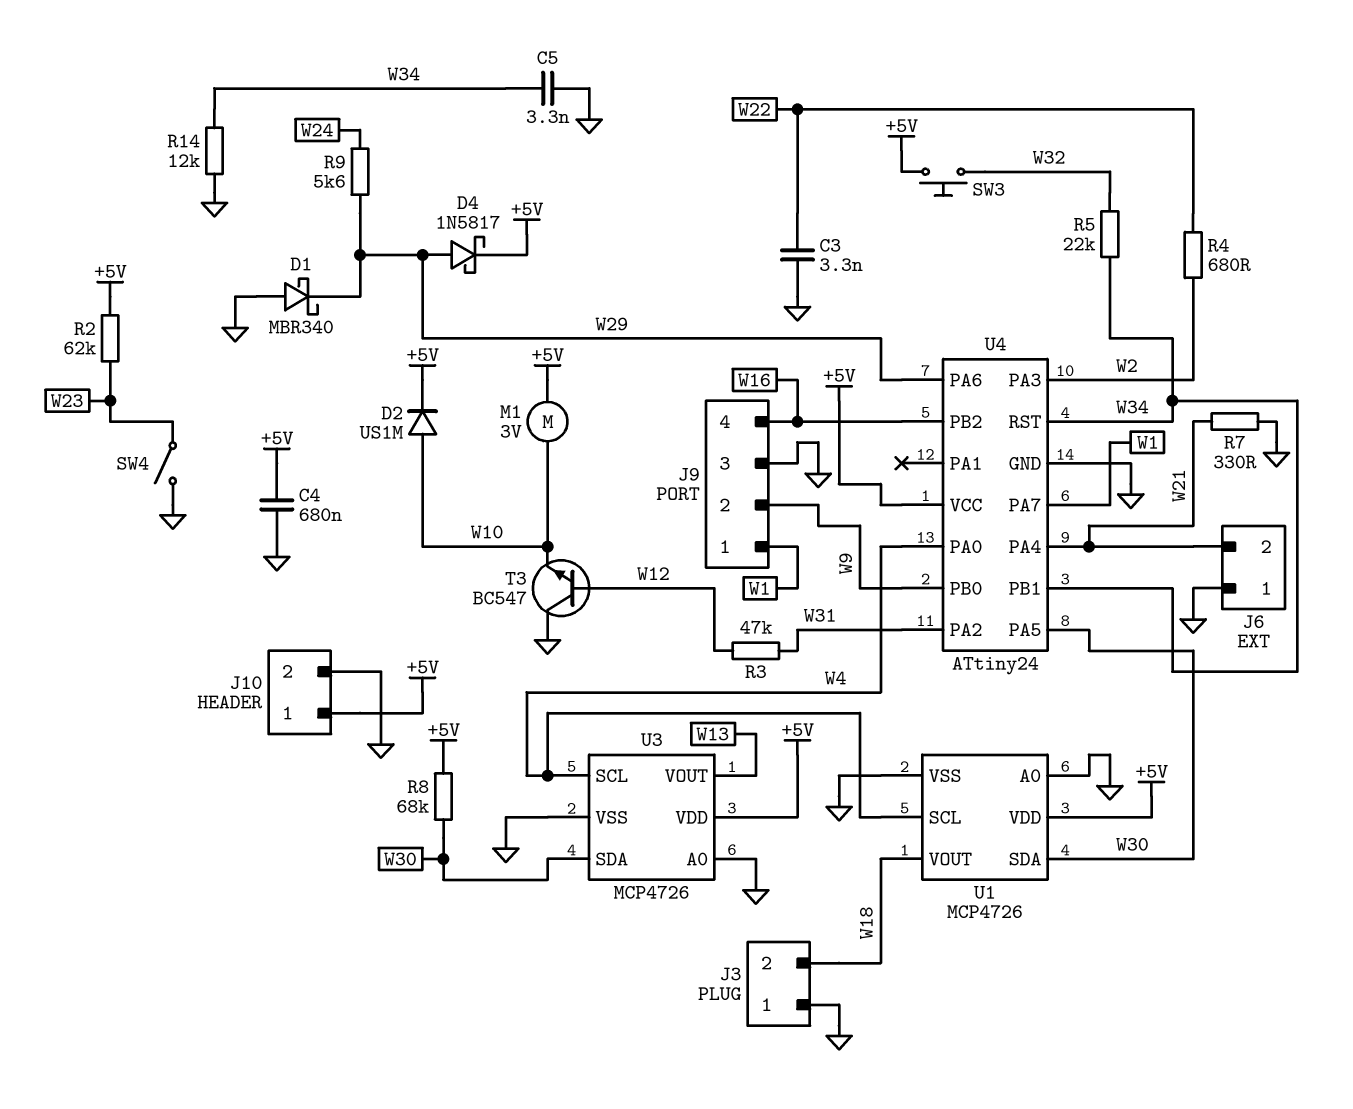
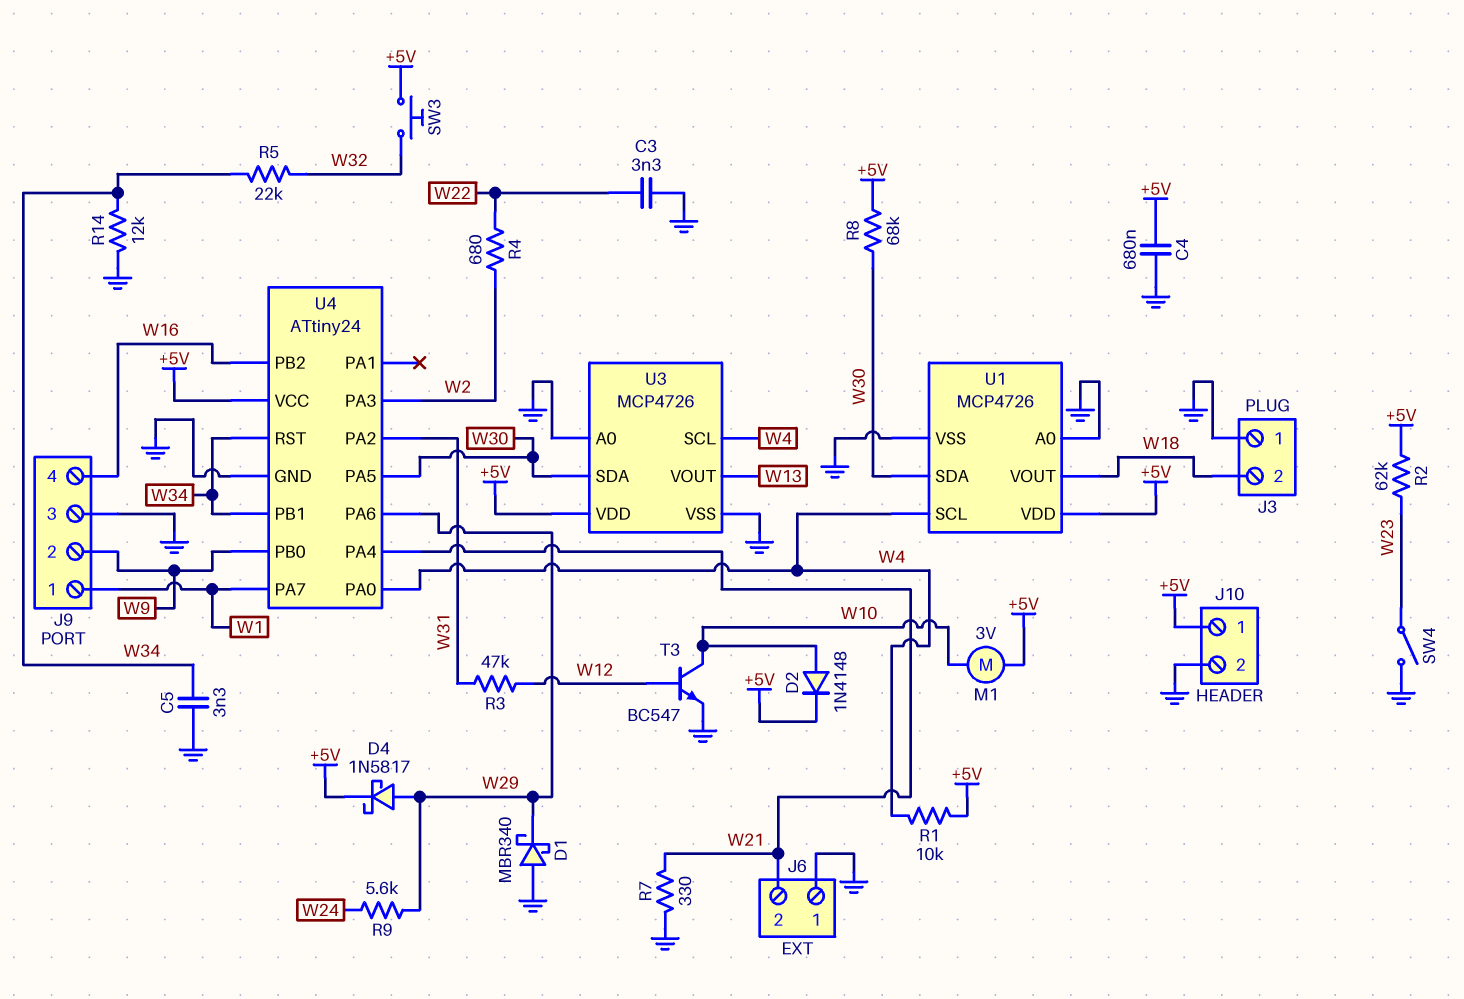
D2: diode US1M (A W10, K +5V) -> diode 1N4148 (A W10, K +5V)
R1: none -> 10k (+5V, W4)
T3: NPN BC547 (B W12, C GND, E W10) -> NPN BC547 (B W12, C W10, E GND)

